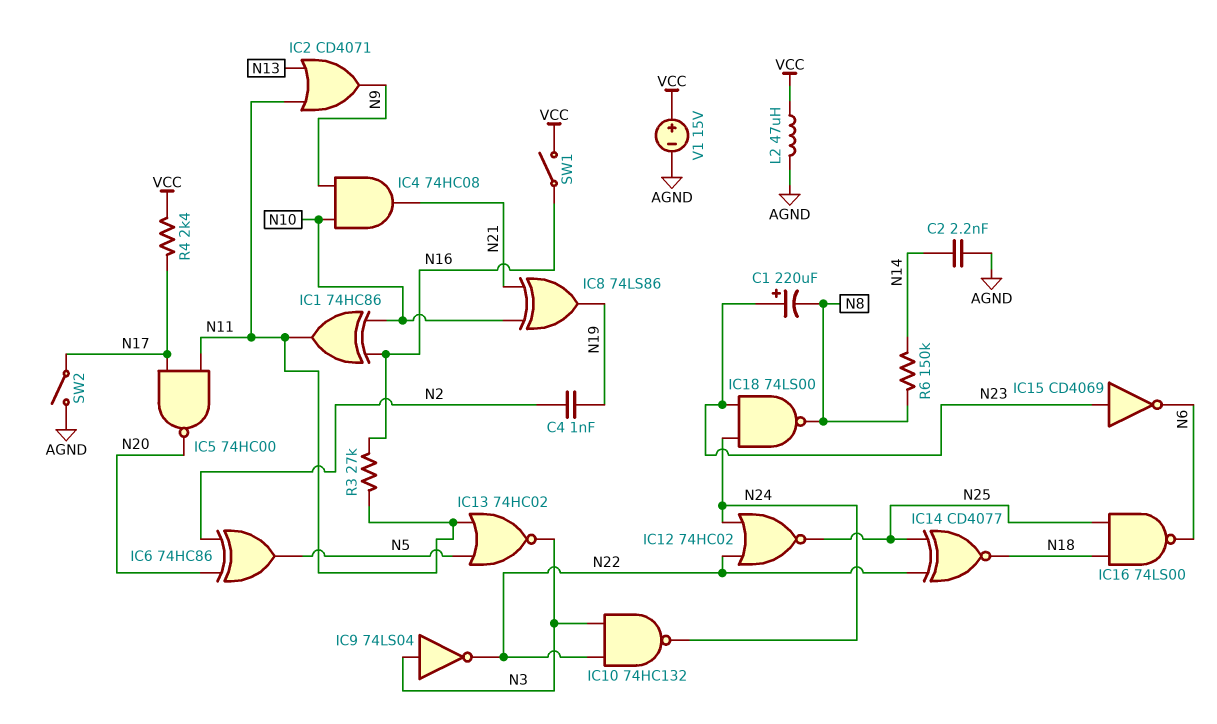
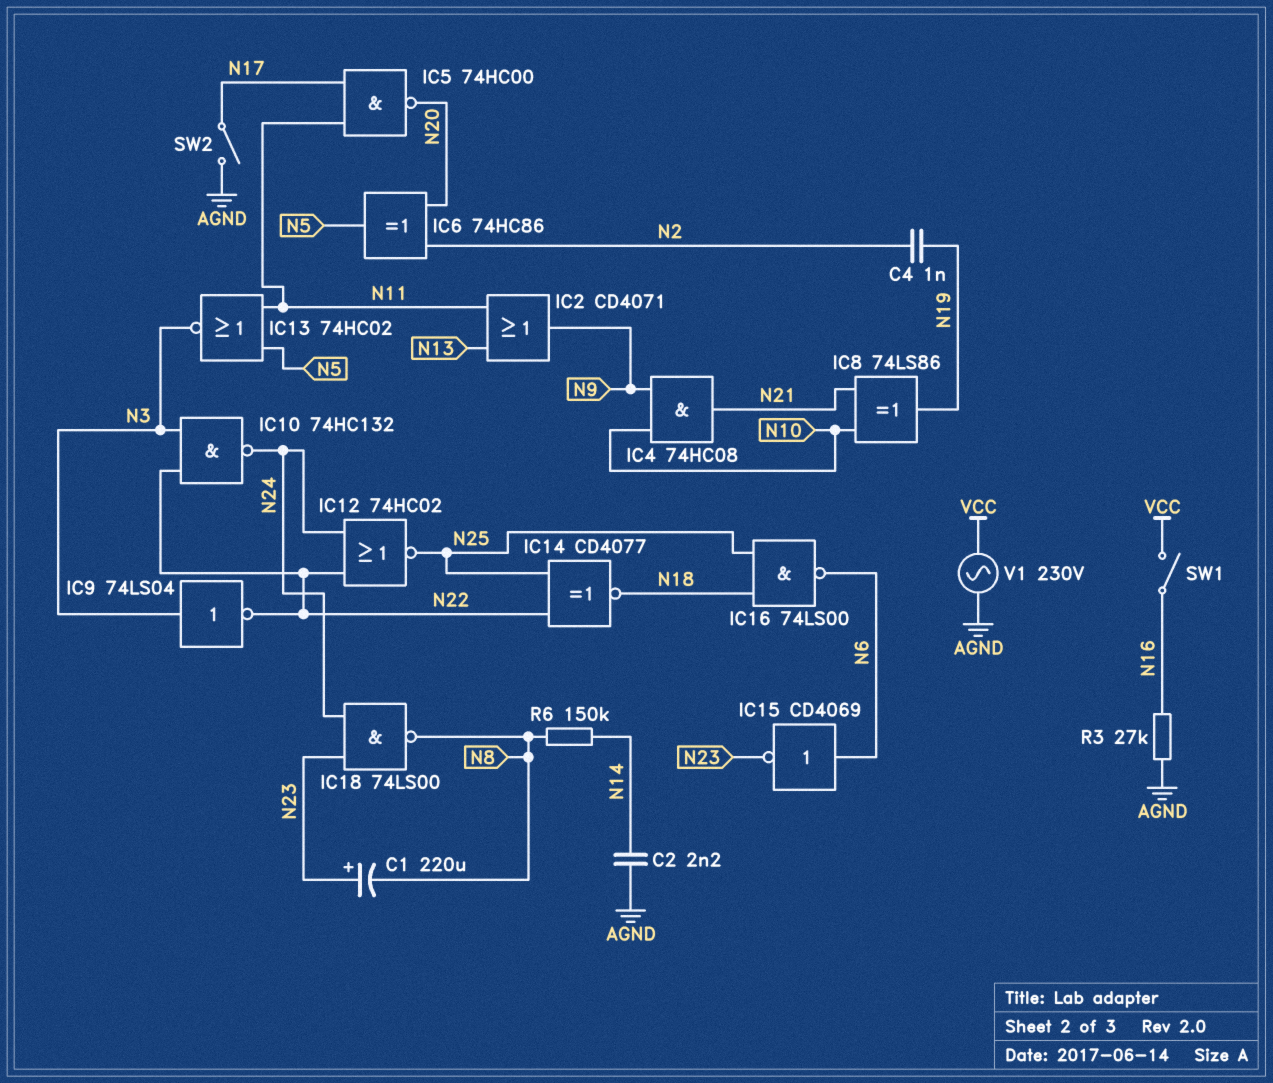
IC1: XOR 74HC86 (in N10, in N16, out N11) -> none
IC15: NOT CD4069 (in N23, out N6) -> NOT CD4069 (in N6, out N23)
L2: 47uH (AGND, VCC) -> none
R3: 27k (N11, N16) -> 27k (AGND, N16)
R4: 2.4k (N17, VCC) -> none
V1: 15V (plus VCC, minus AGND) -> AC 230V (AGND, VCC)

